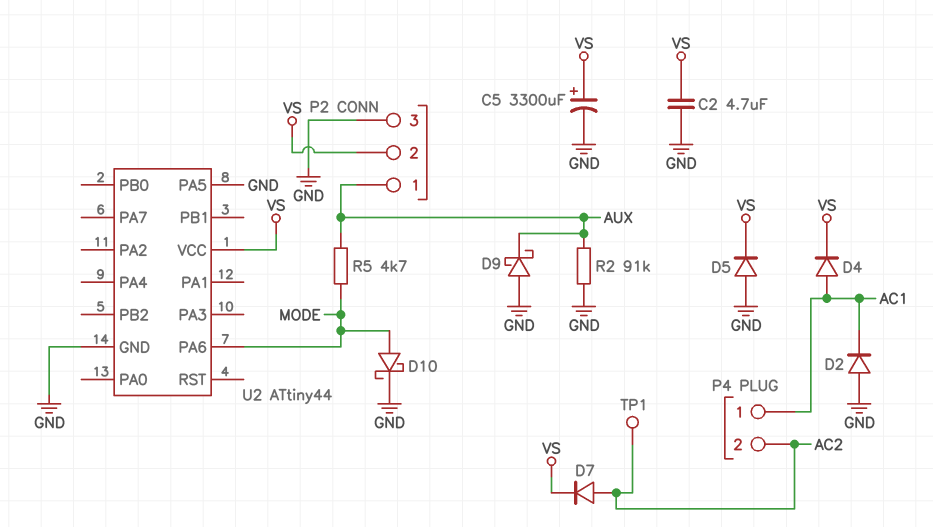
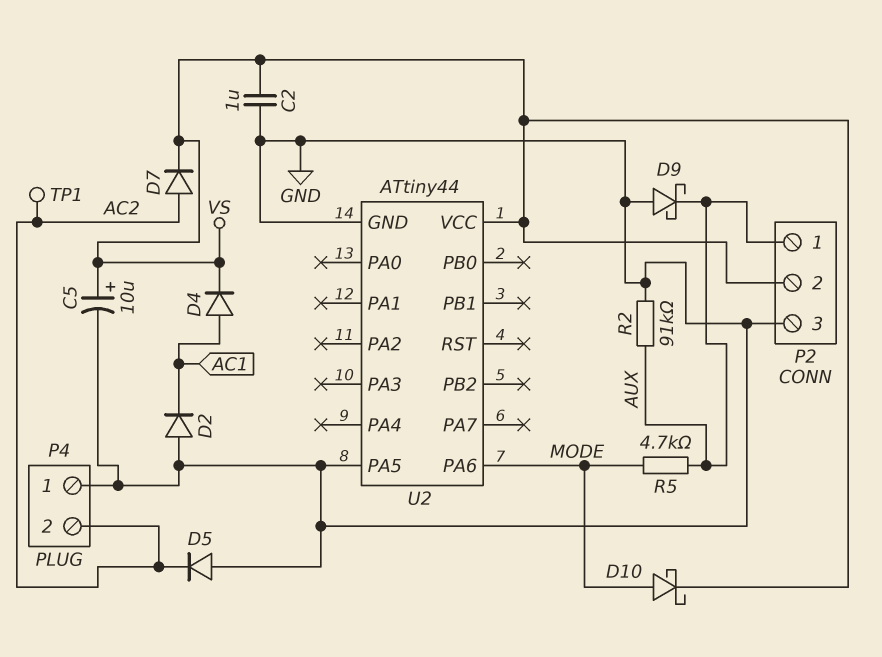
C2: 4.7uF (GND, VS) -> 1uF (GND, VS)
C5: 3300uF (plus VS, minus GND) -> 10uF (plus VS, minus GND)
D5: diode (A GND, K VS) -> diode (A GND, K AC2)
D10: schottky (A MODE, K GND) -> schottky (A MODE, K VS)
P4 pin 1: AC1 -> GND

